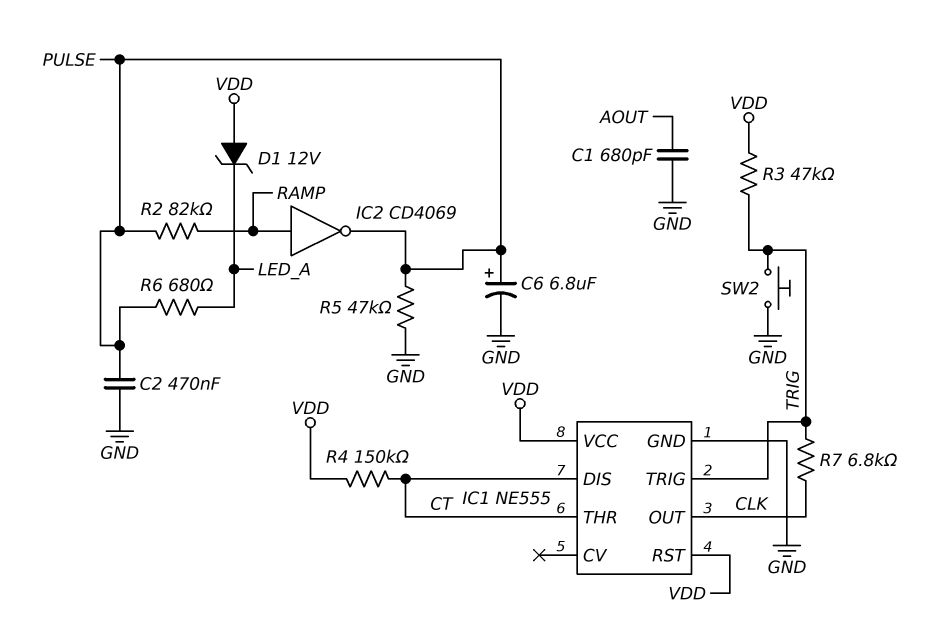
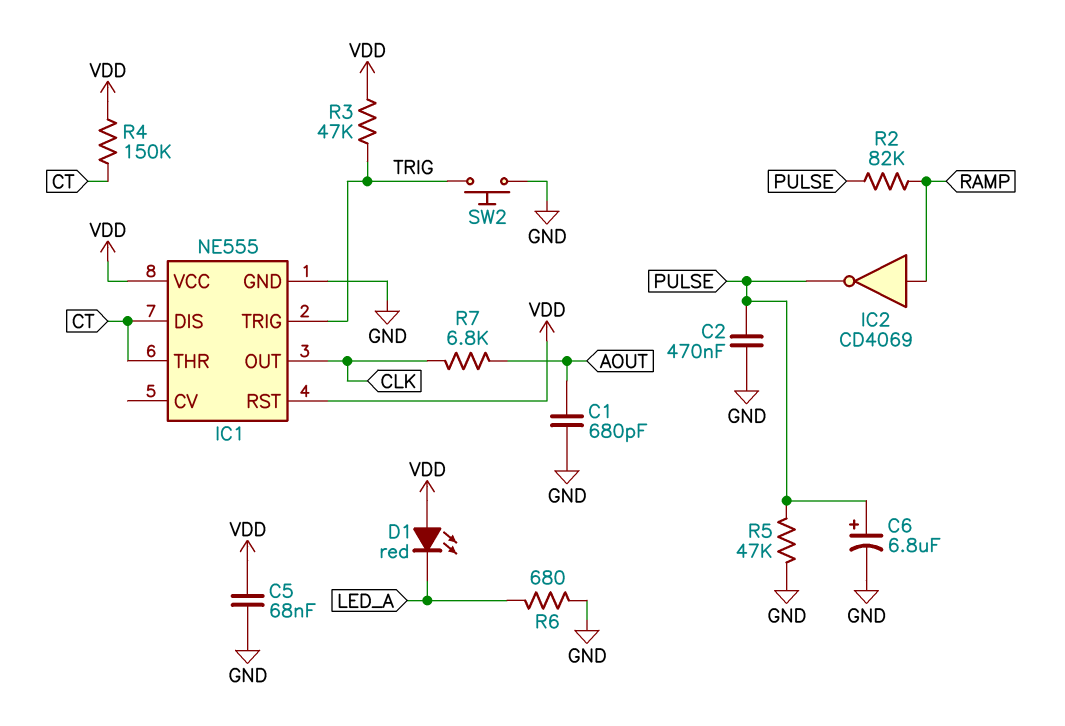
C5: none -> 68nF (GND, VDD)
D1: zener 12V (A VDD, K LED_A) -> LED red (A VDD, K LED_A)
R6: 680 (LED_A, PULSE) -> 680 (GND, LED_A)
R7: 6.8k (CLK, TRIG) -> 6.8k (AOUT, CLK)

